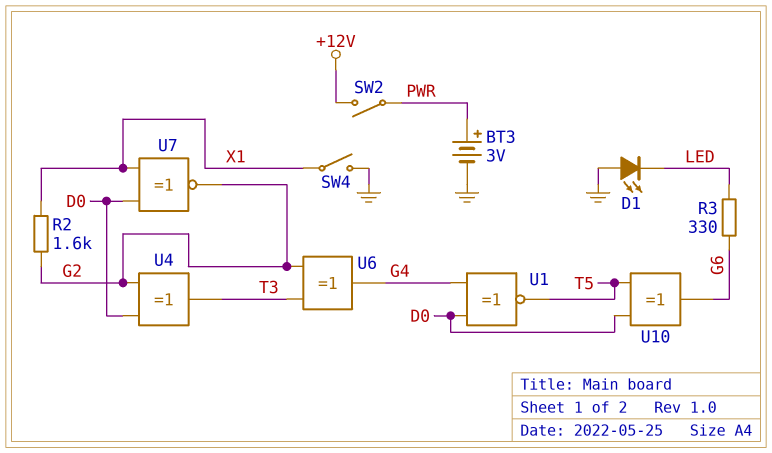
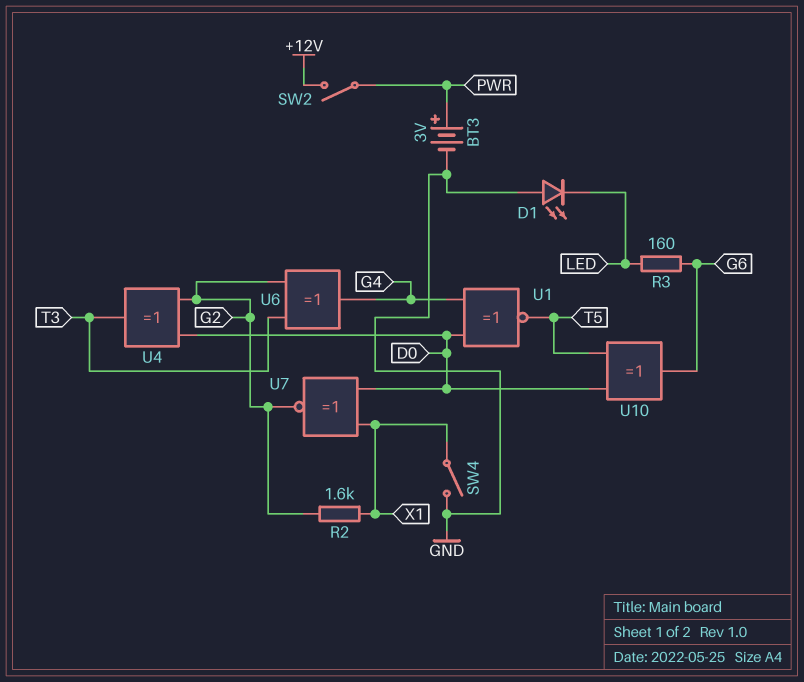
R3: 330 (G6, LED) -> 160 (G6, LED)

